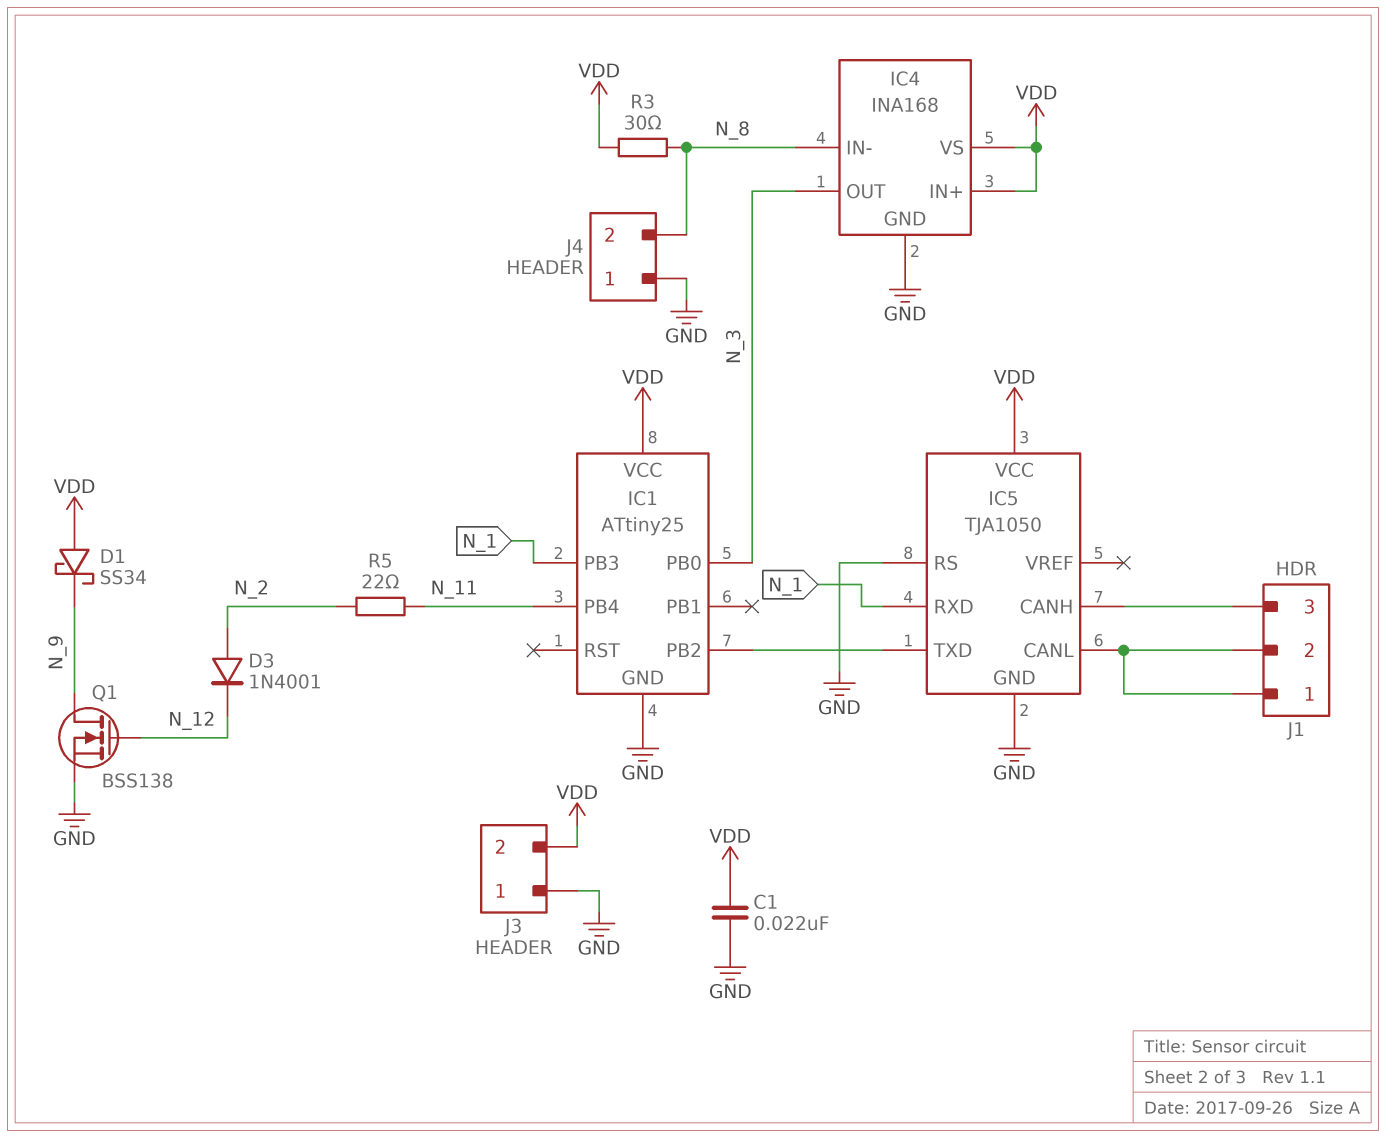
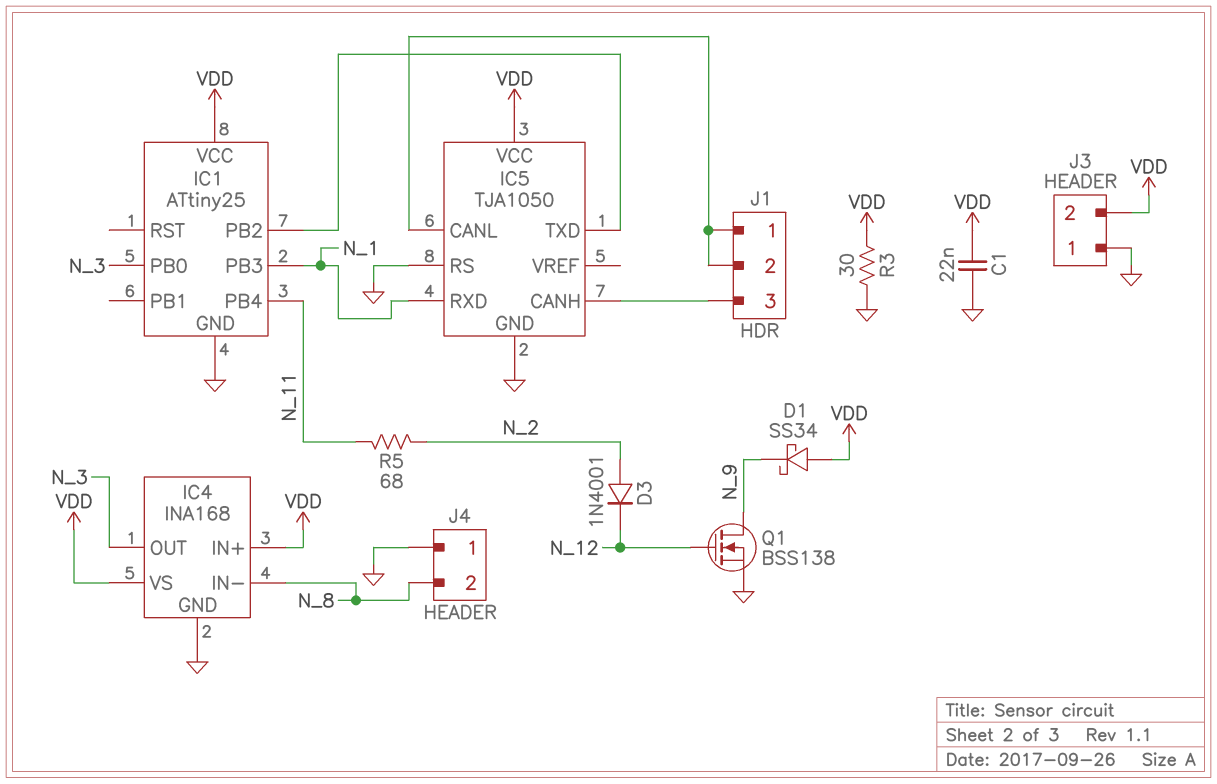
R3: 30 (N_8, VDD) -> 30 (GND, VDD)
R5: 22 (N_2, N_11) -> 68 (N_2, N_11)

